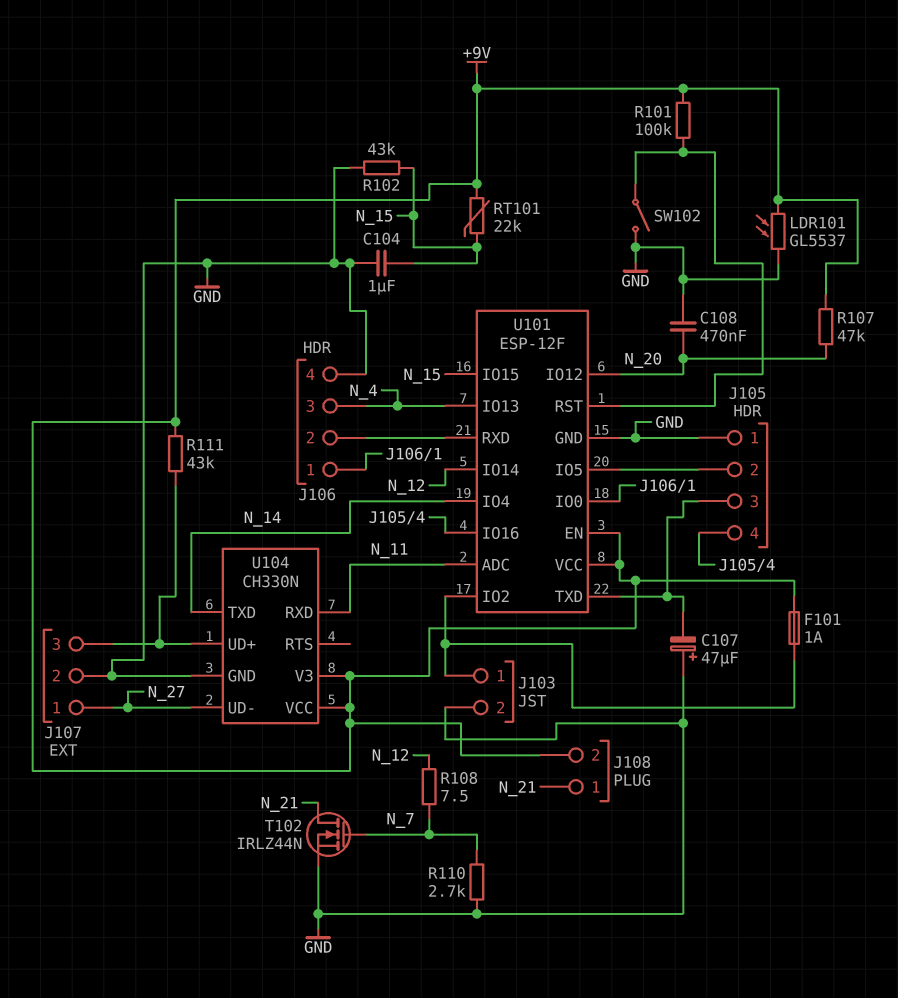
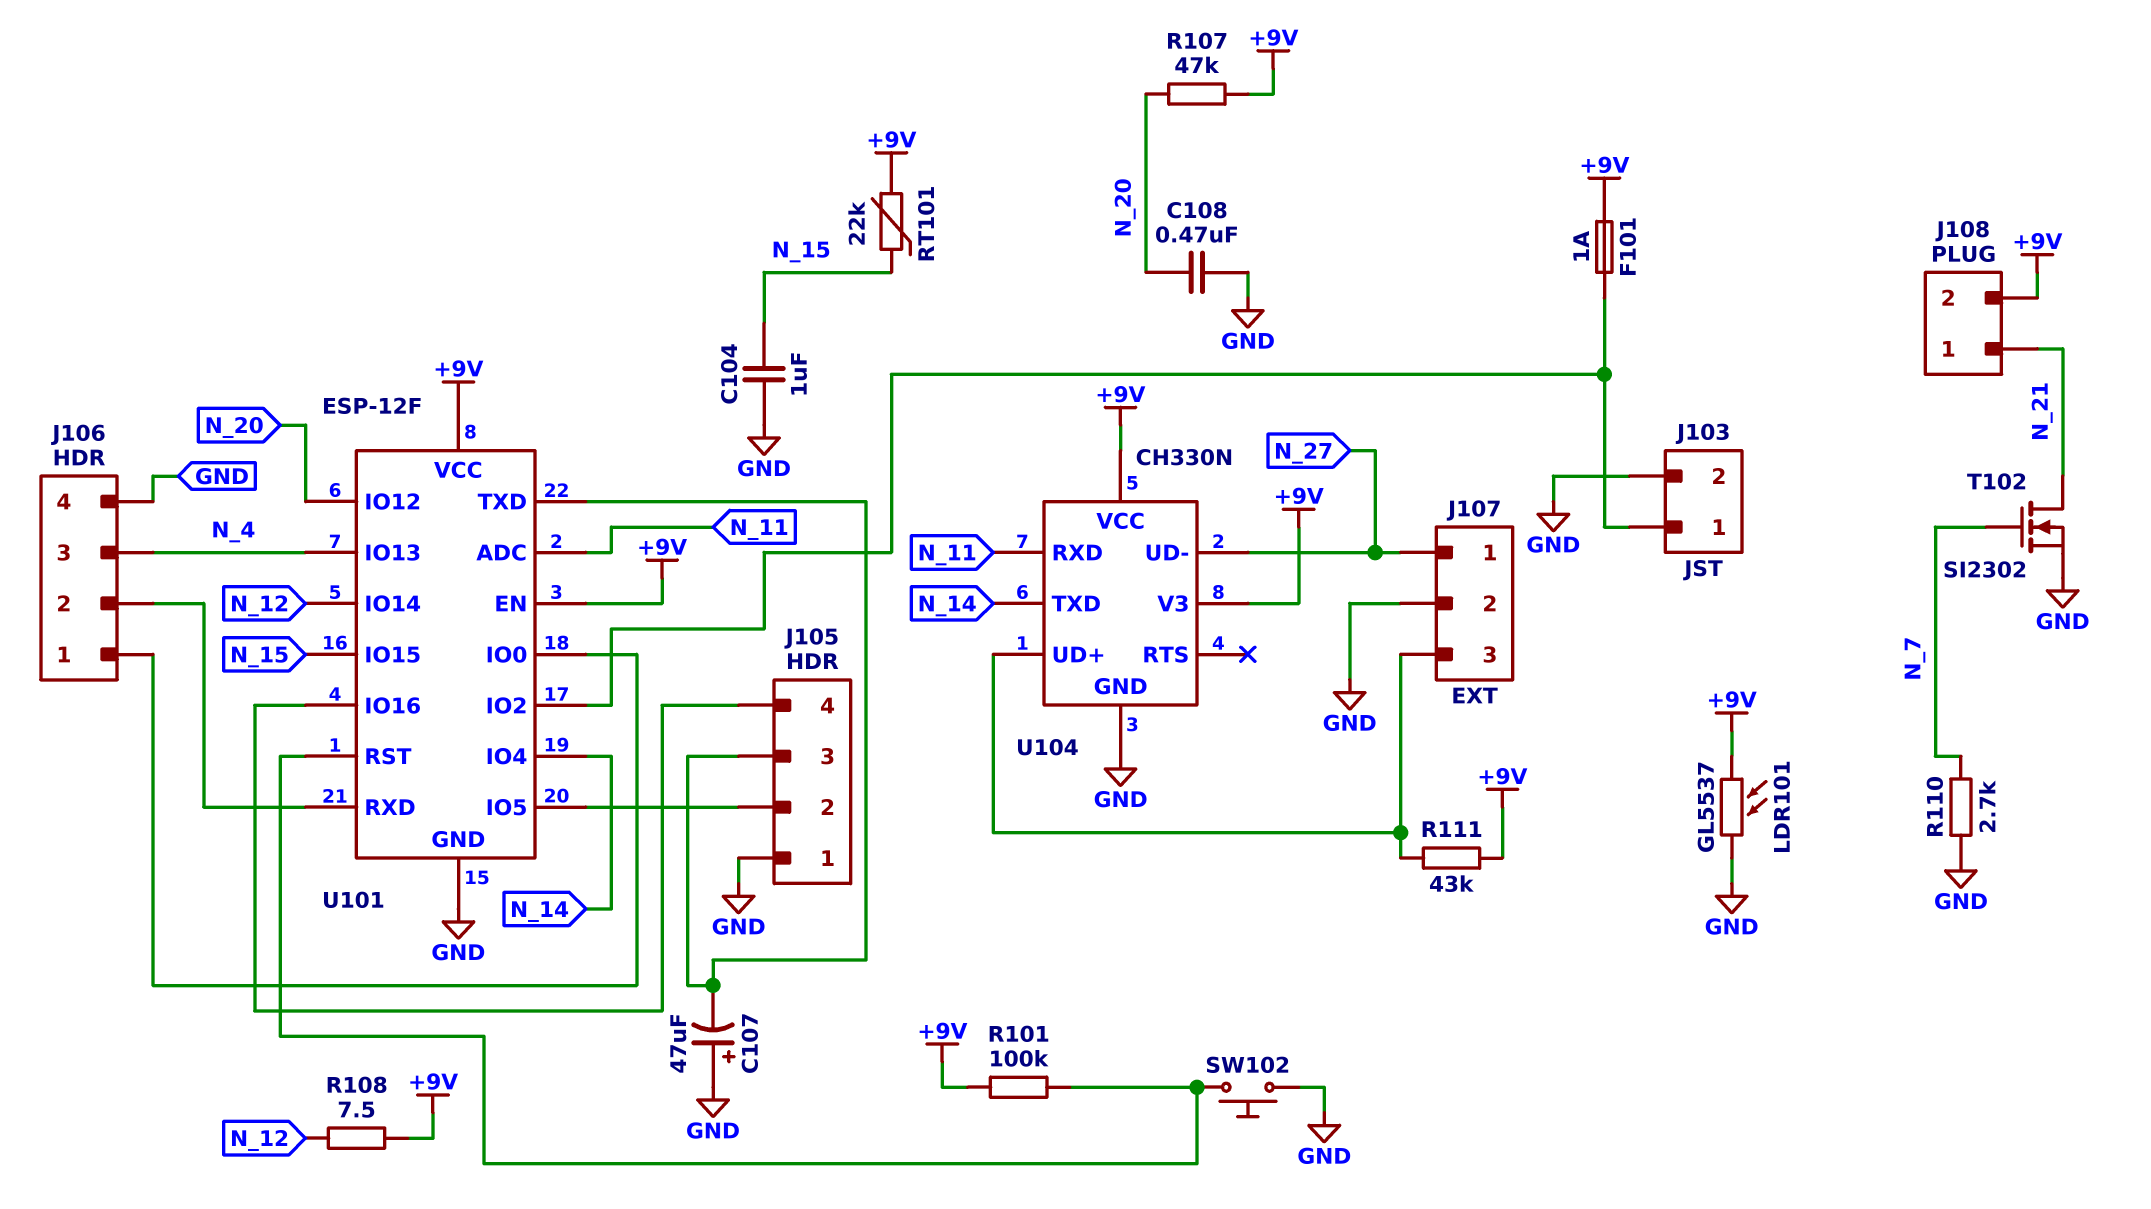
R102: 43k (GND, N_15) -> none
R108: 7.5 (N_7, N_12) -> 7.5 (+9V, N_12)
SW102: switch (GND, U101/RST) -> button (GND, U101/RST)
T102: NMOS IRLZ44N (G N_7, D N_21, S GND) -> NMOS SI2302 (G N_7, D N_21, S GND)

